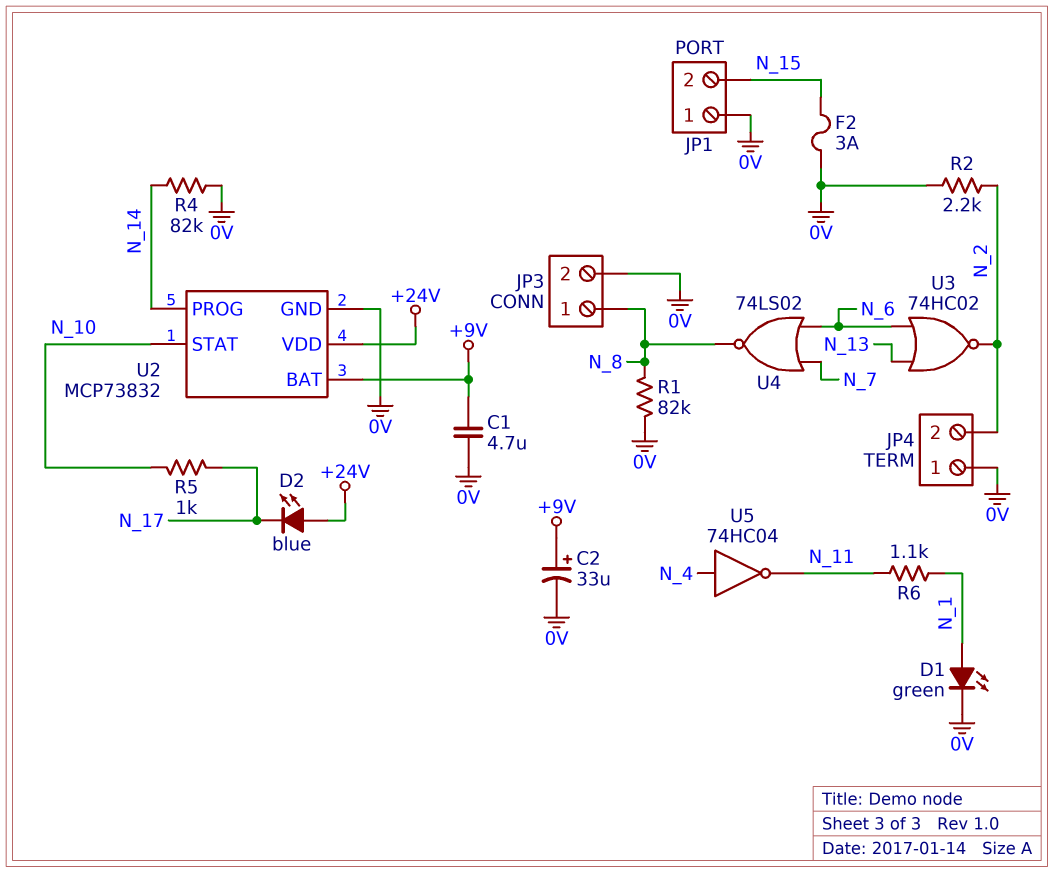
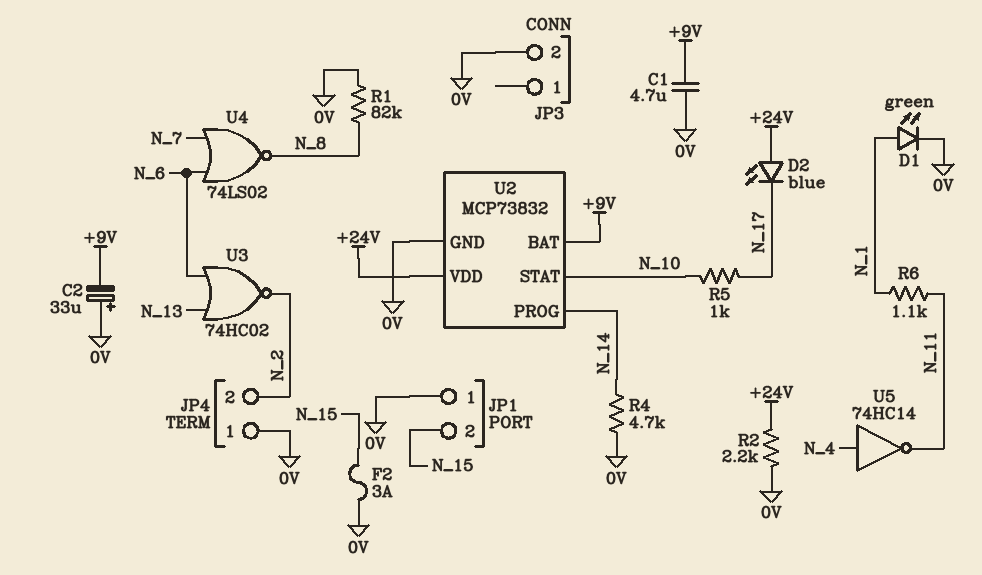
C2: 33uF (plus +9V, minus 0V) -> 33uF (plus 0V, minus +9V)
JP3 pin 1: N_8 -> none
R2: 2.2k (0V, N_2) -> 2.2k (+24V, 0V)
R4: 82k (0V, N_14) -> 4.7k (0V, N_14)
U5: NOT 74HC04 (in N_4, out N_11) -> NOT 74HC14 (in N_4, out N_11)

